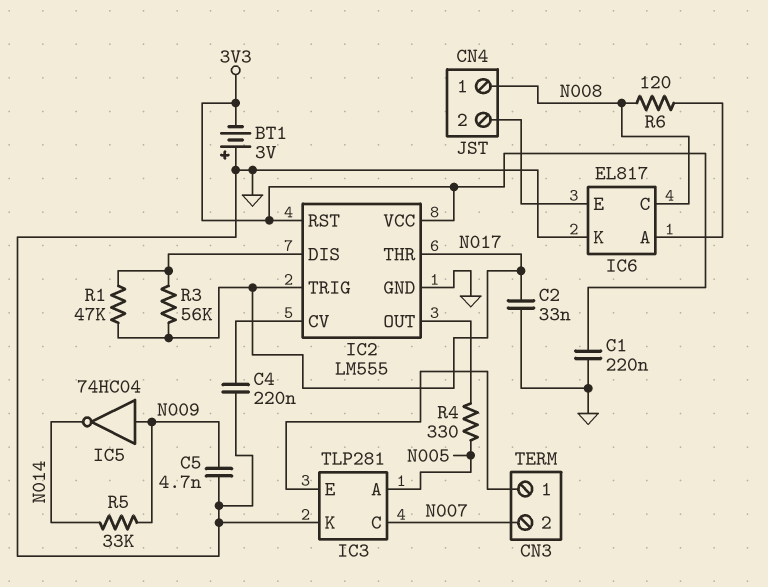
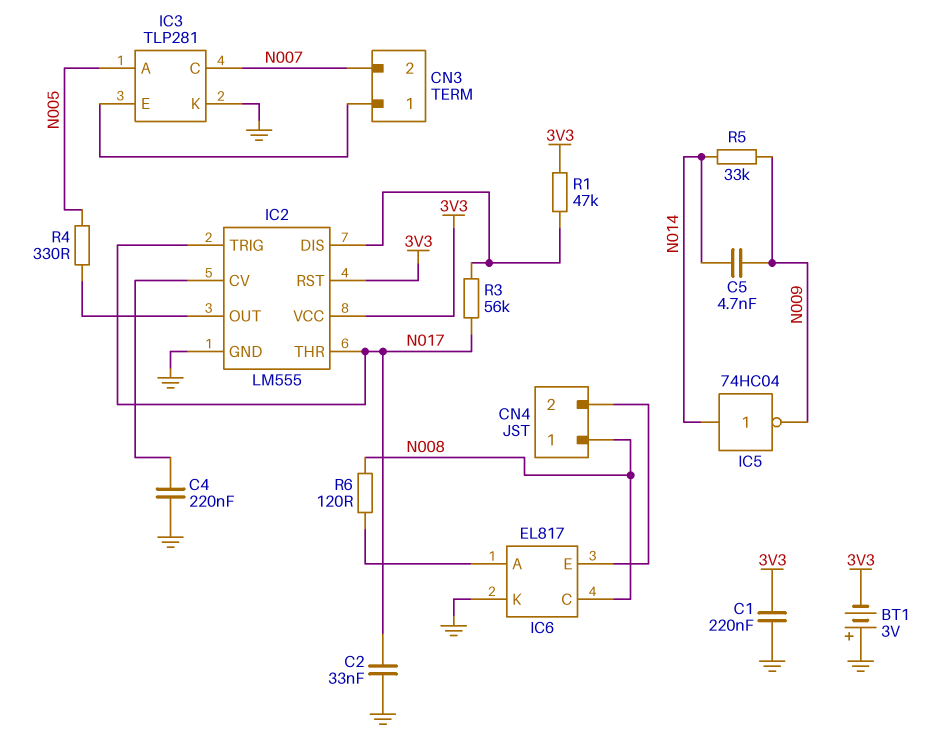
C5: 4.7nF (GND, N009) -> 4.7nF (N009, N014)
IC5: NOT 74HC04 (in N009, out N014) -> NOT 74HC04 (in N014, out N009)
R1: 47k (IC2/DIS, N017) -> 47k (3V3, IC2/DIS)

